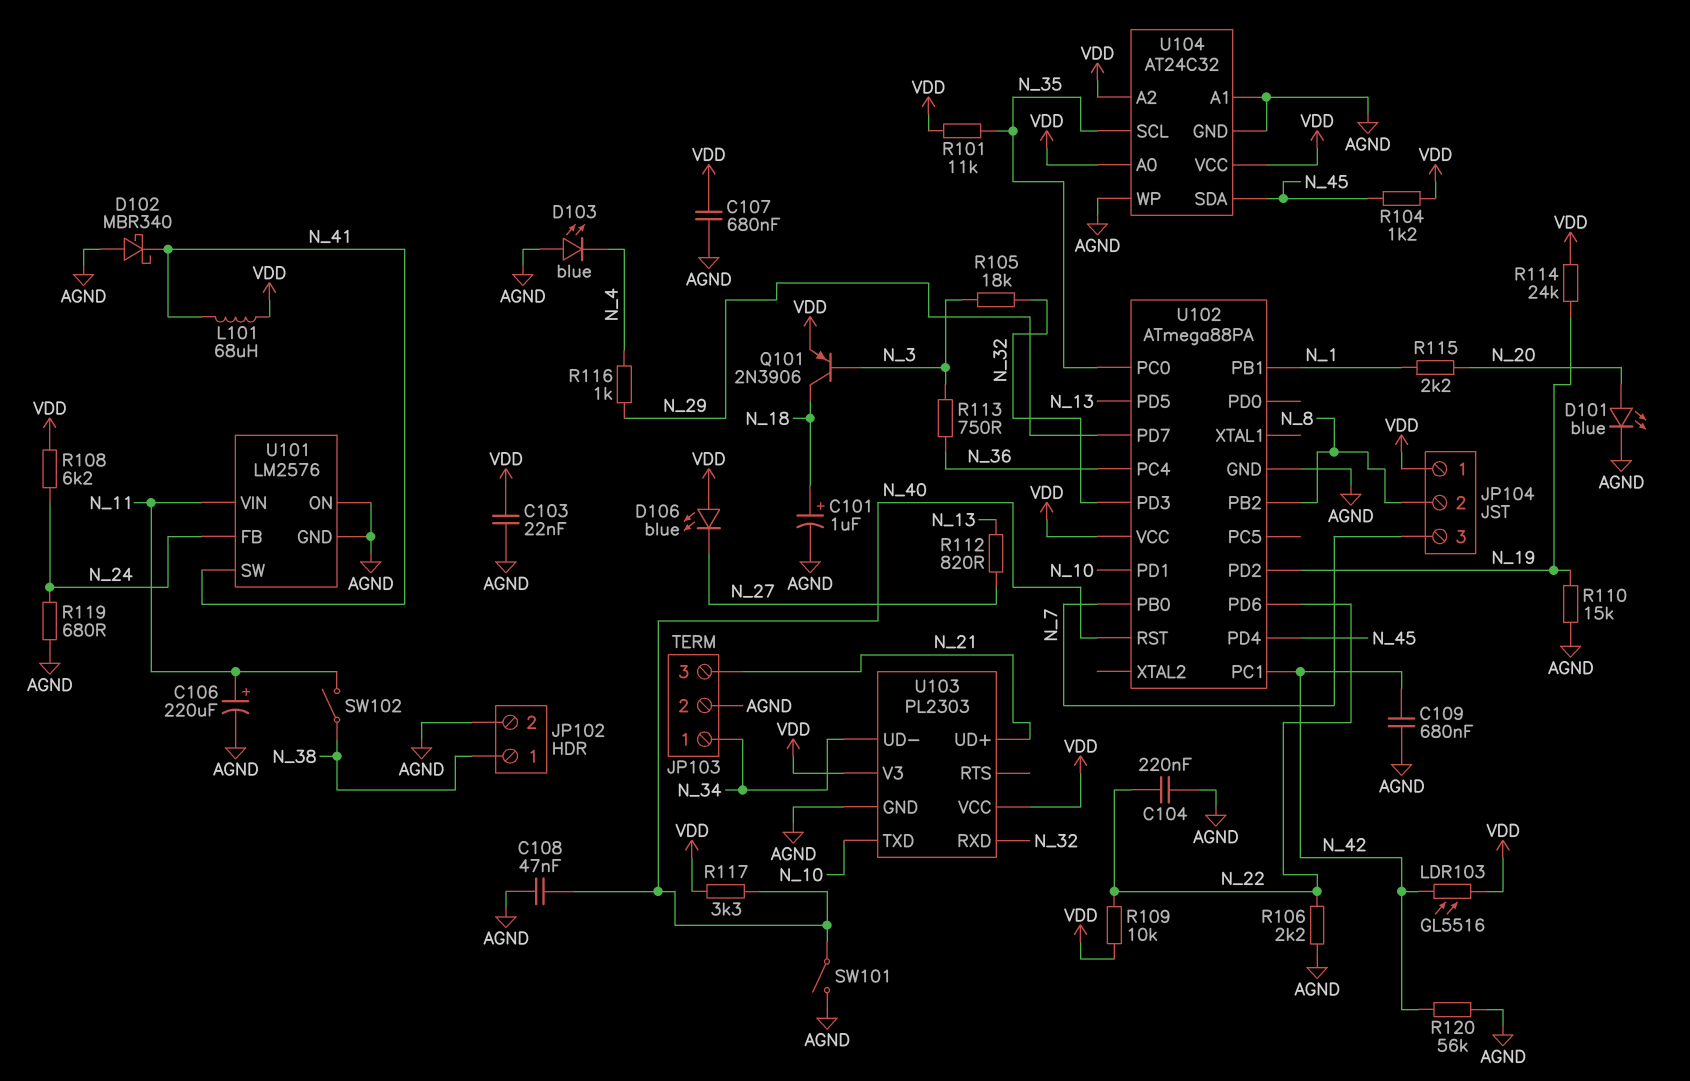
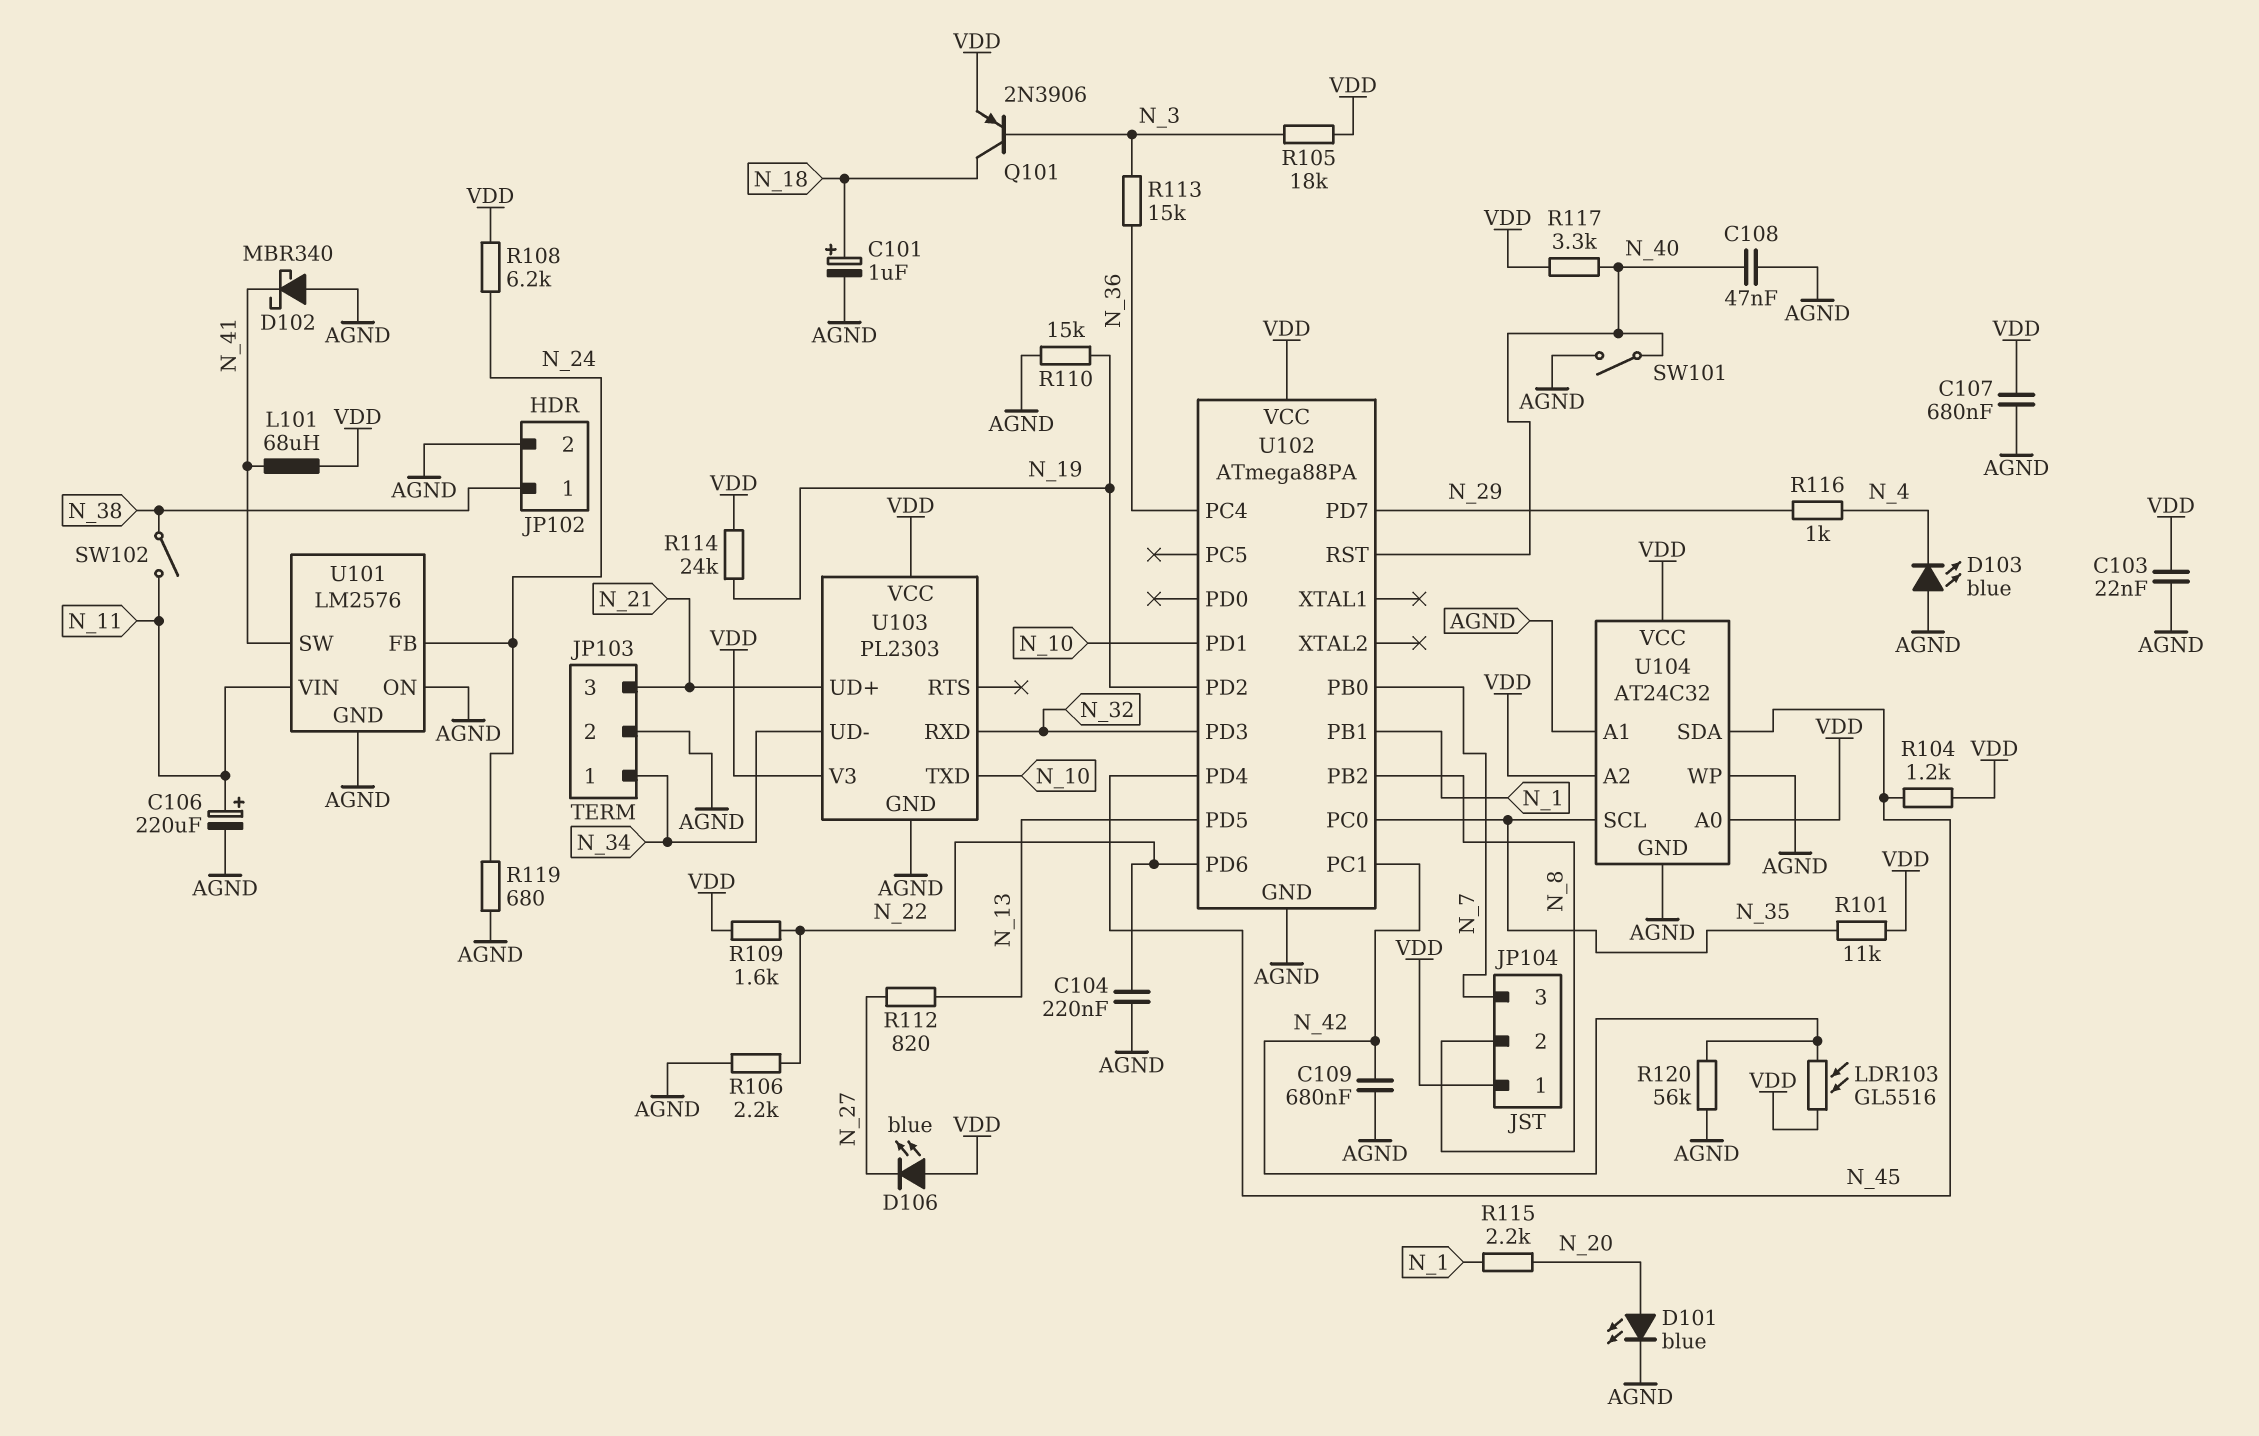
R105: 18k (N_3, N_32) -> 18k (N_3, VDD)
R109: 10k (N_22, VDD) -> 1.6k (N_22, VDD)
R113: 750 (N_3, N_36) -> 15k (N_3, N_36)

